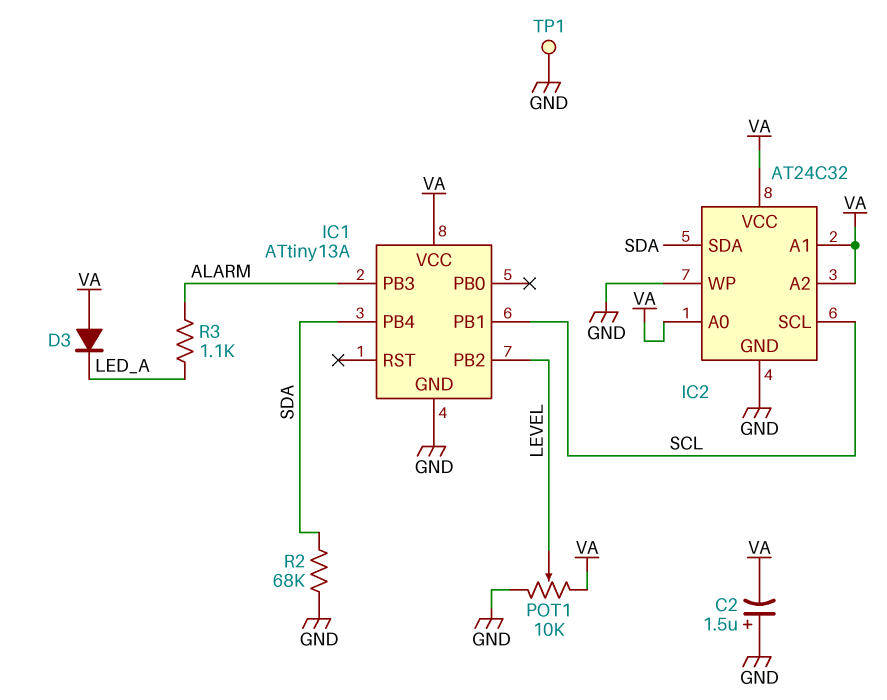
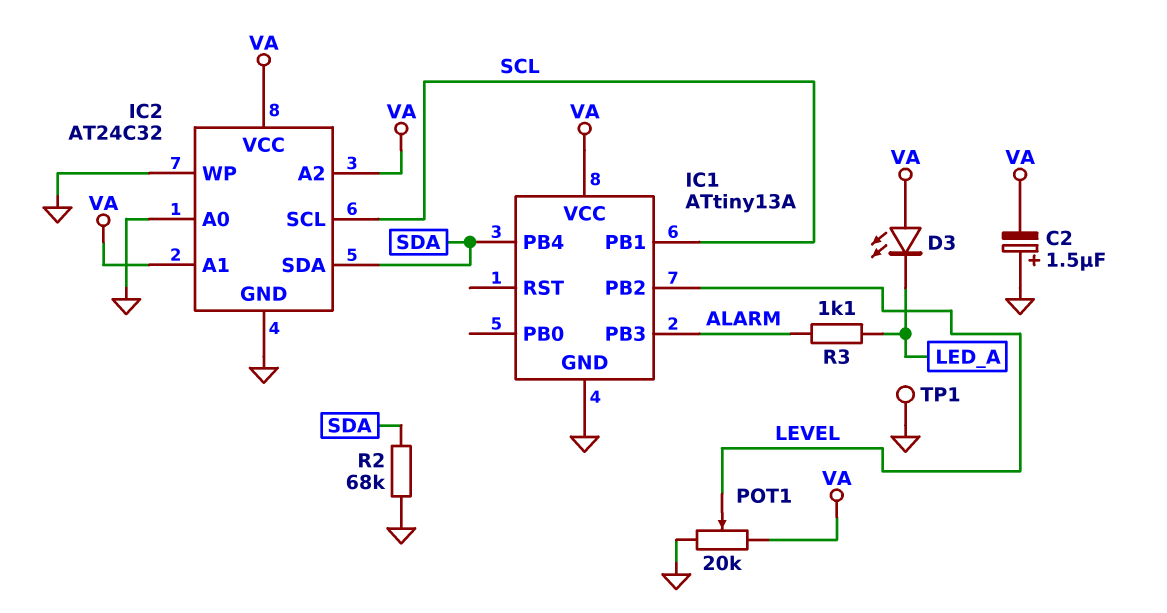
D3: diode (A VA, K LED_A) -> LED (A VA, K LED_A)
IC2 pin A0: VA -> GND
POT1: 10k (GND, VA, wiper LEVEL) -> 20k (GND, VA, wiper LEVEL)

